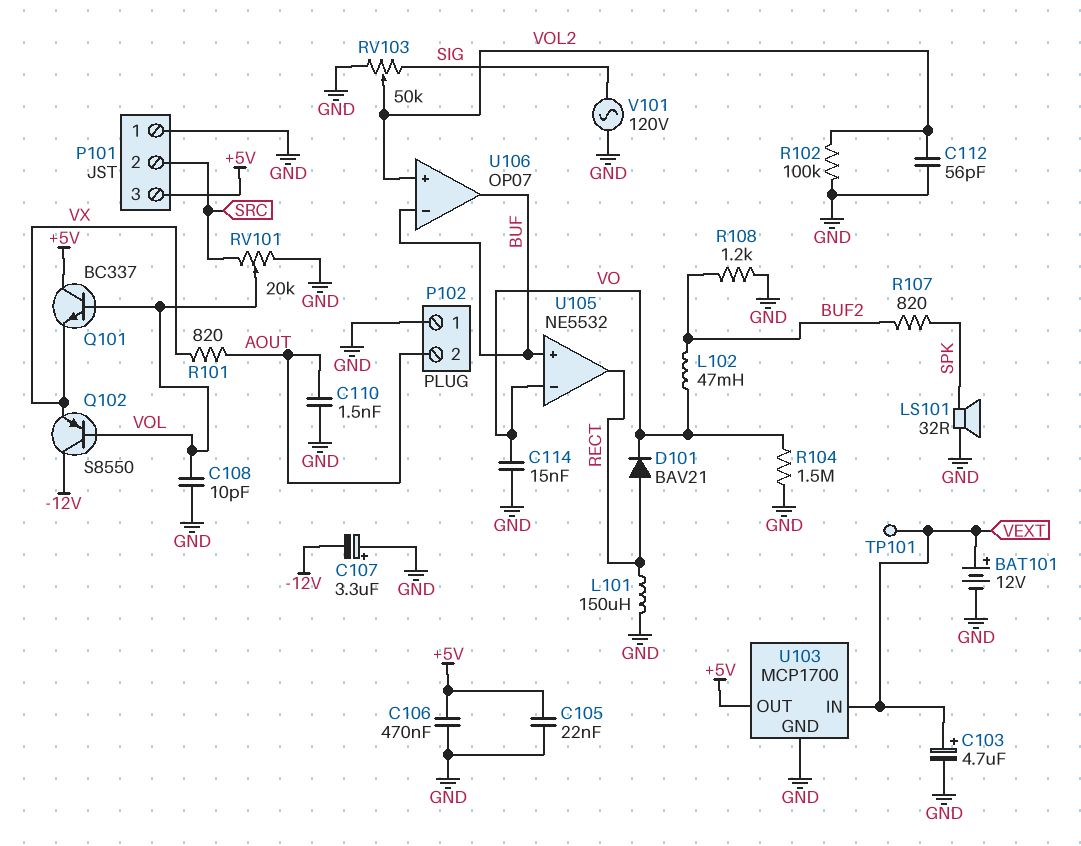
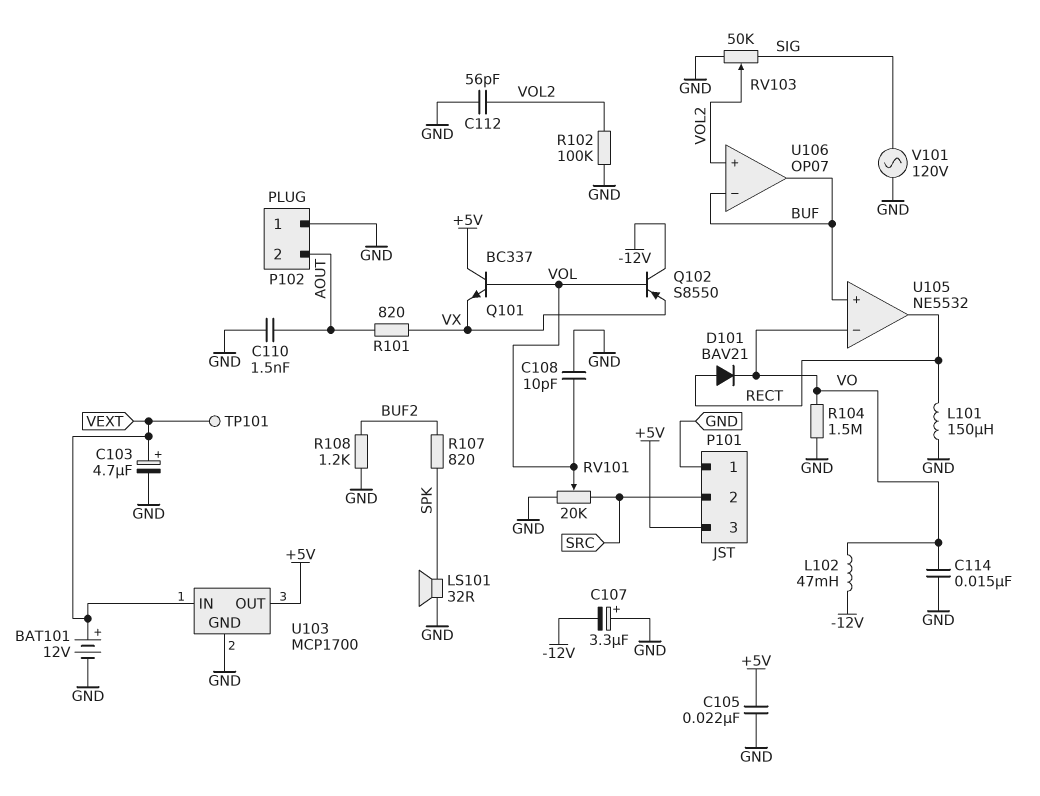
C106: 470nF (+5V, GND) -> none
L102: 47mH (BUF2, VO) -> 47mH (-12V, VO)

